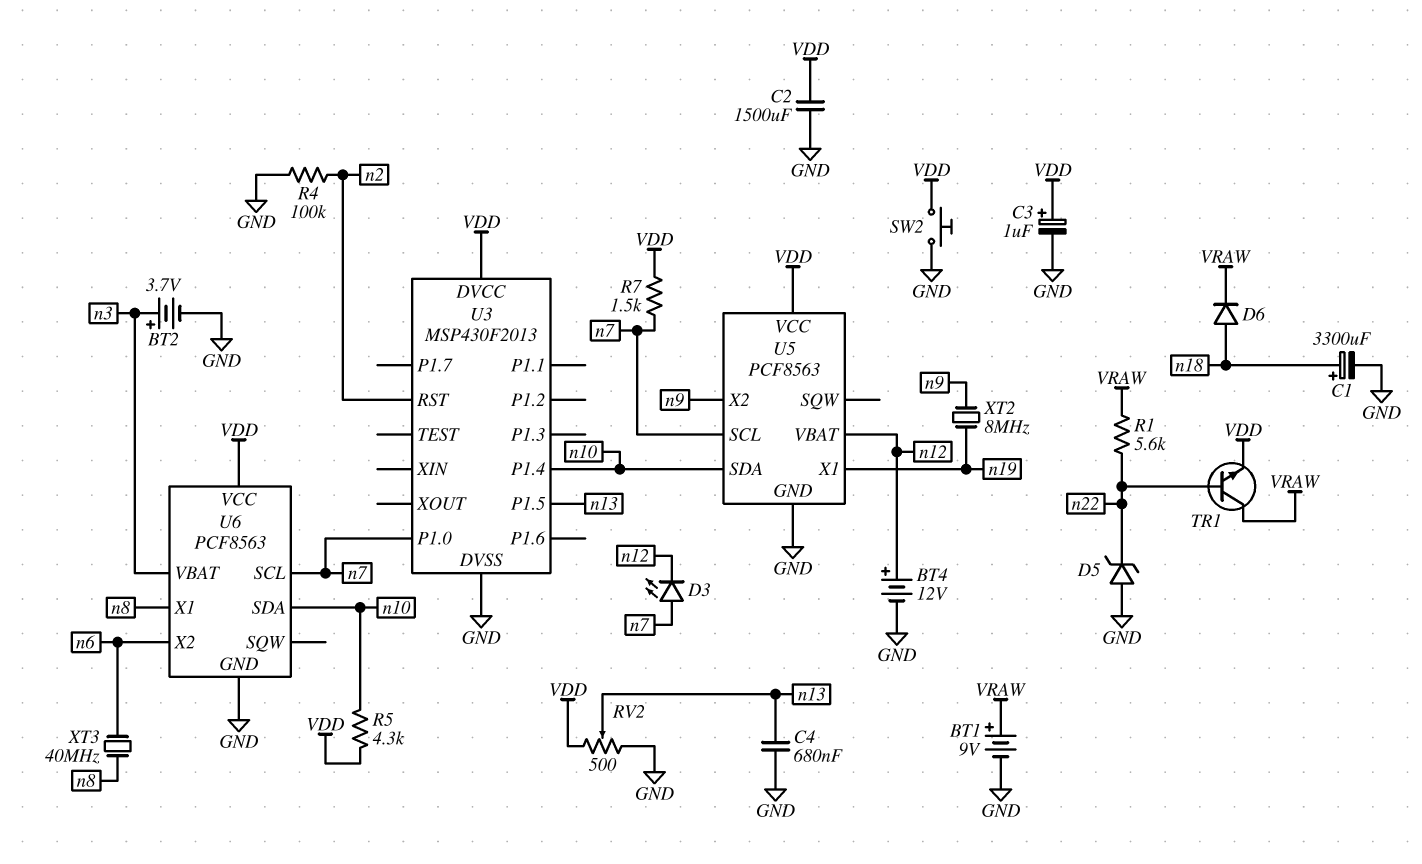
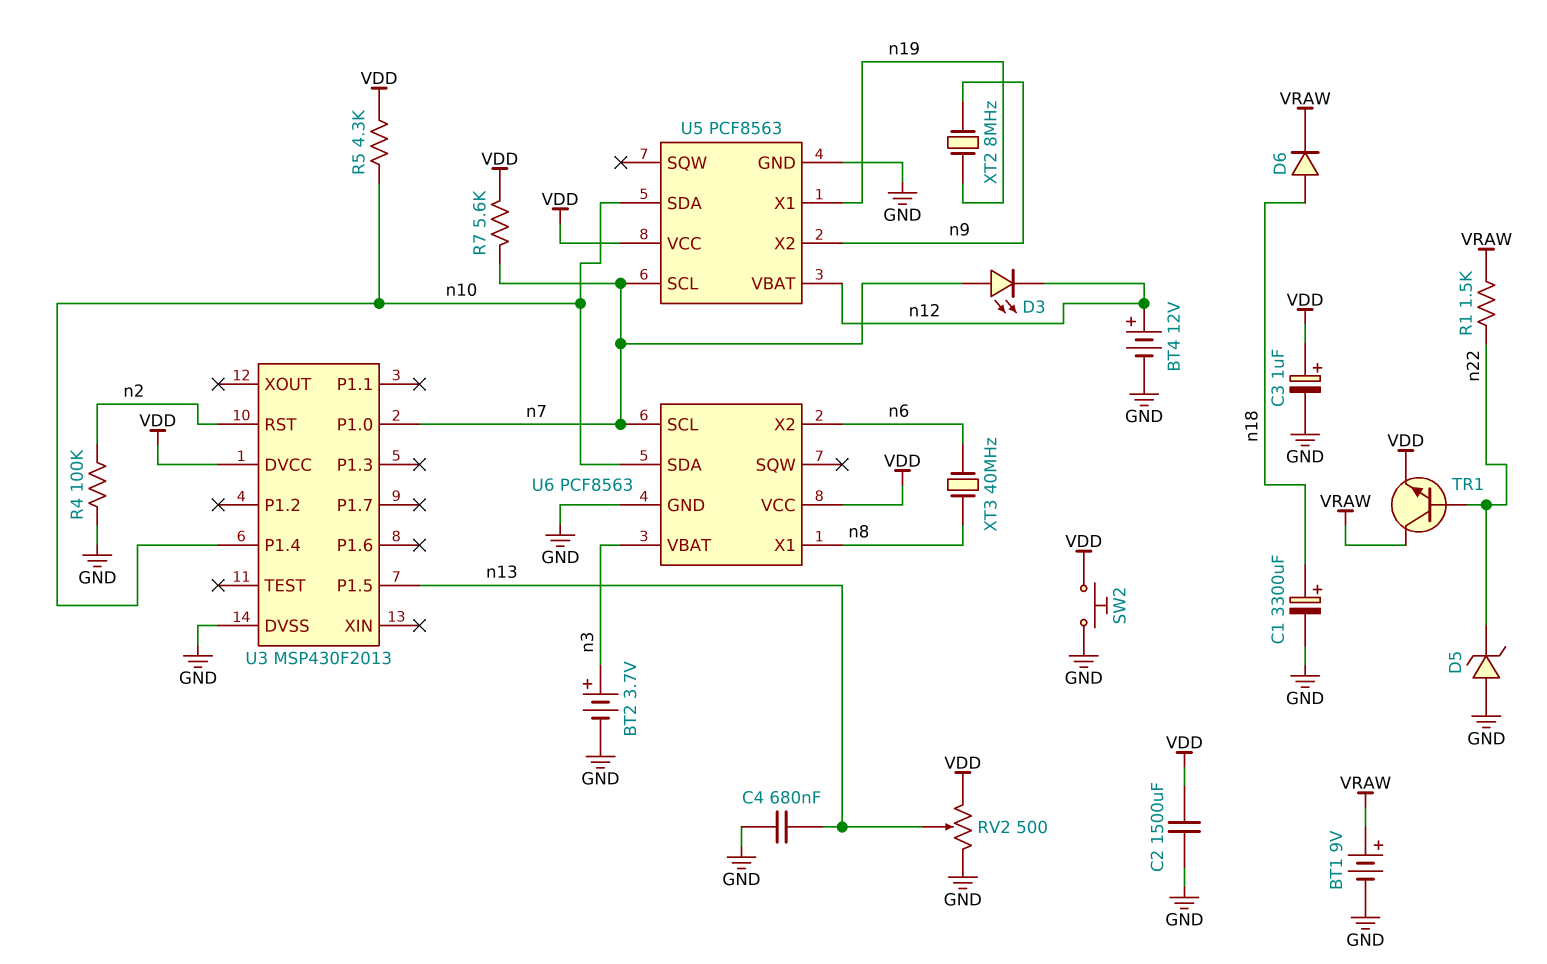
R1: 5.6k (VRAW, n22) -> 1.5k (VRAW, n22)
R7: 1.5k (VDD, n7) -> 5.6k (VDD, n7)

